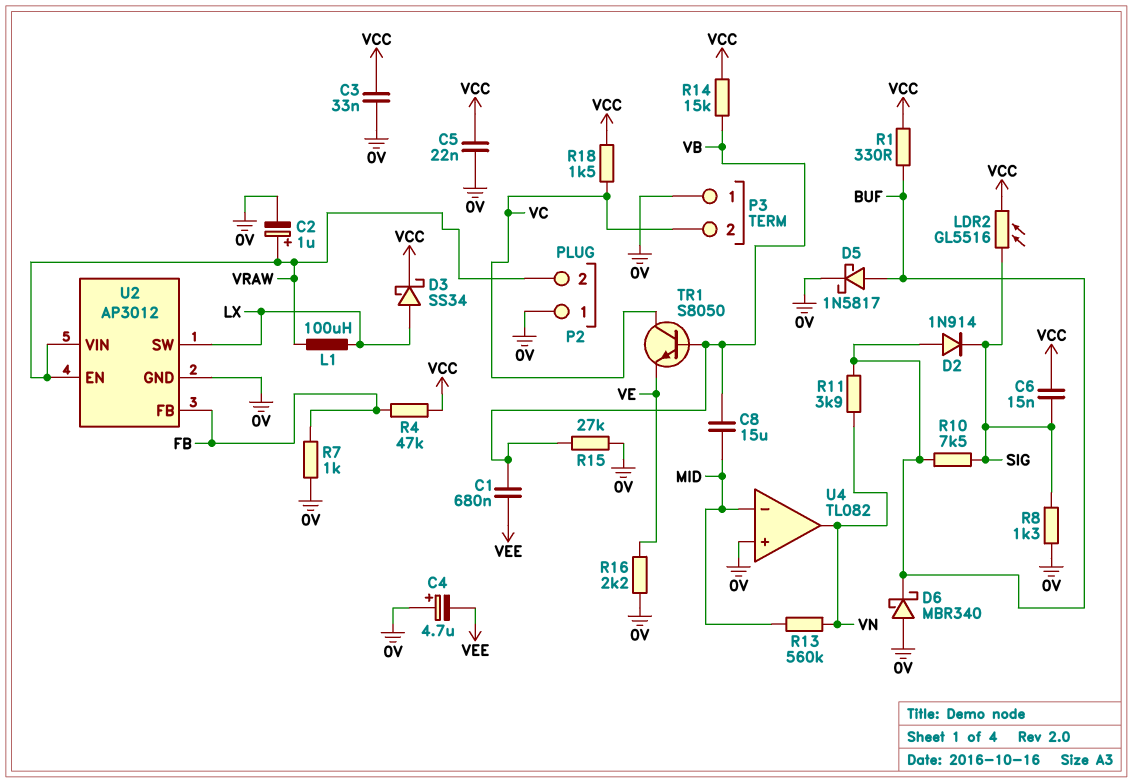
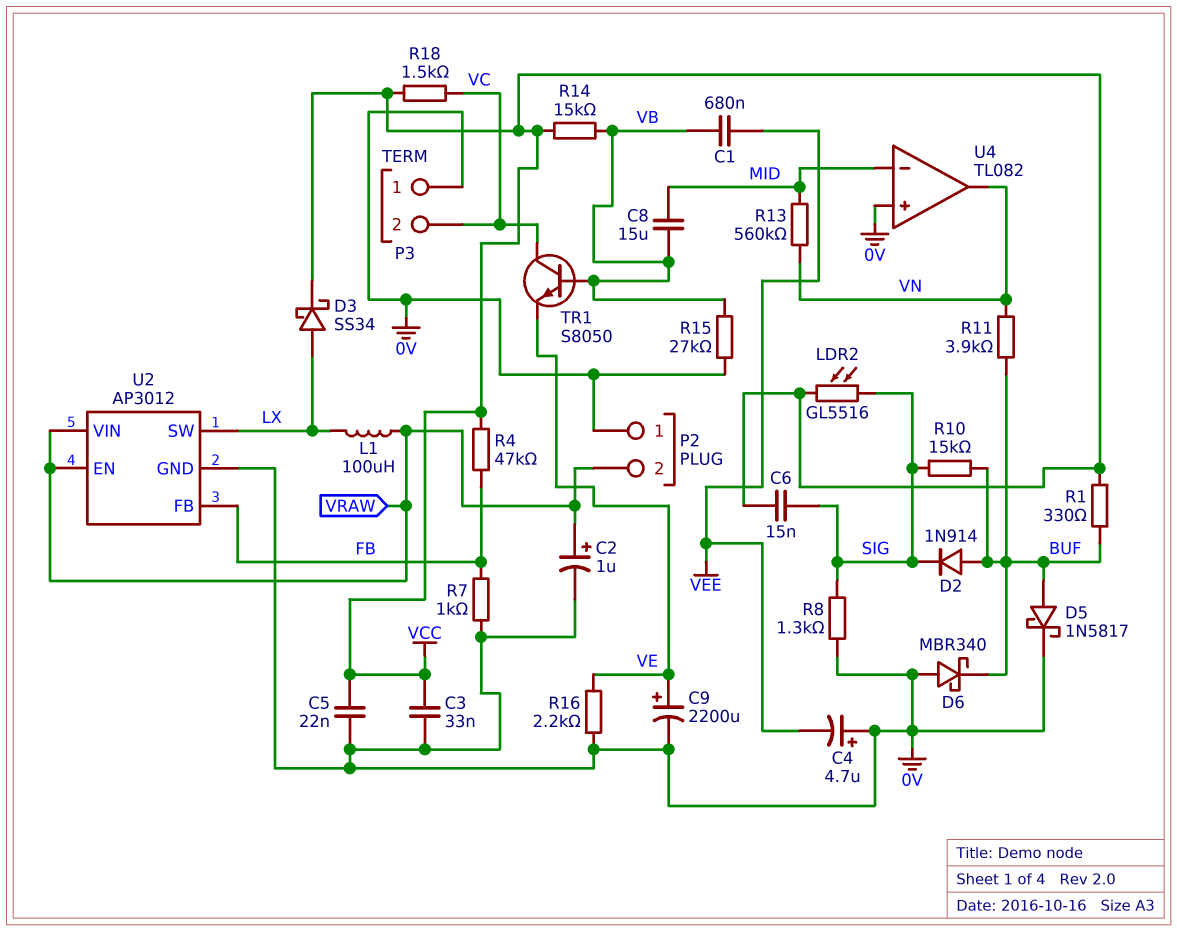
C9: none -> 2200uF (plus VE, minus 0V)
R10: 7.5k (BUF, SIG) -> 15k (BUF, SIG)

